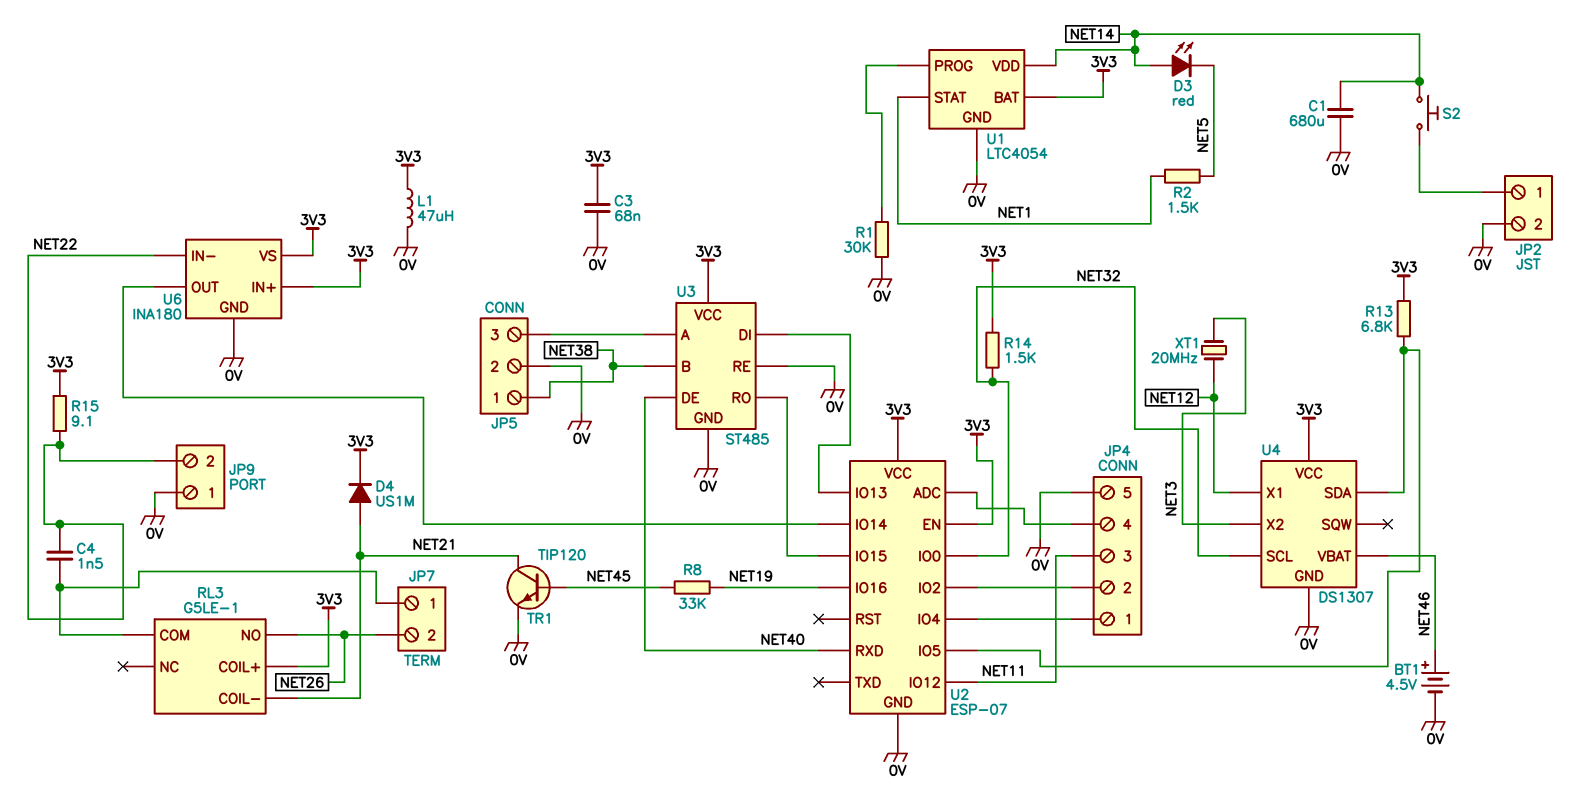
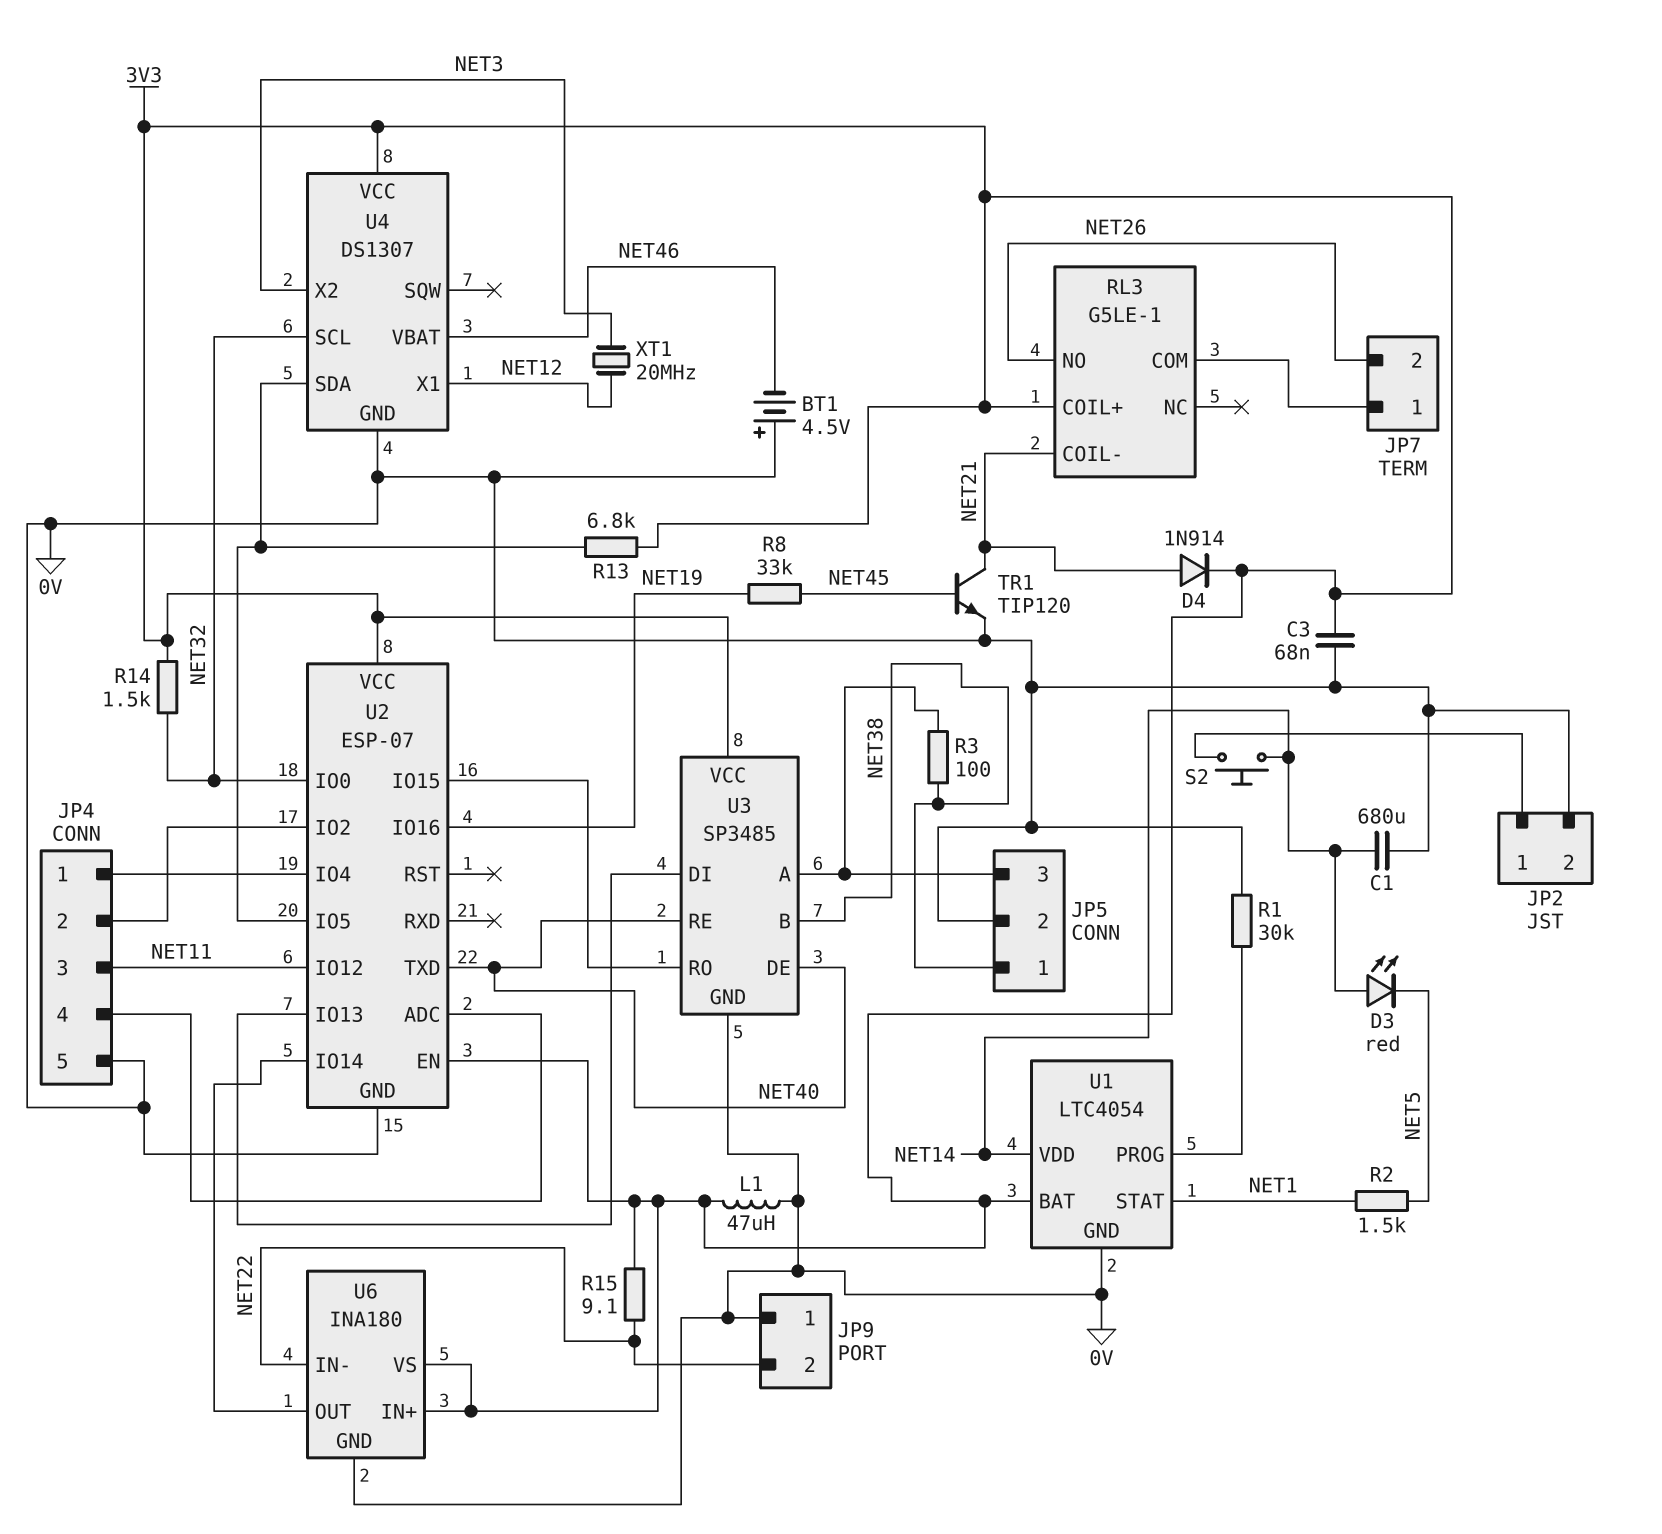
BT1: 4.5V (plus NET46, minus 0V) -> 4.5V (plus 0V, minus NET46)
C4: 1.5nF (JP7/1, NET22) -> none
D4: diode US1M (A NET21, K 3V3) -> diode 1N914 (A NET21, K 3V3)
R3: none -> 100 (JP5/3, NET38)
U2 pin RXD: NET40 -> none
U2 pin TXD: none -> NET40
U3: ST485 -> SP3485
U3 pin RE: 0V -> NET40

